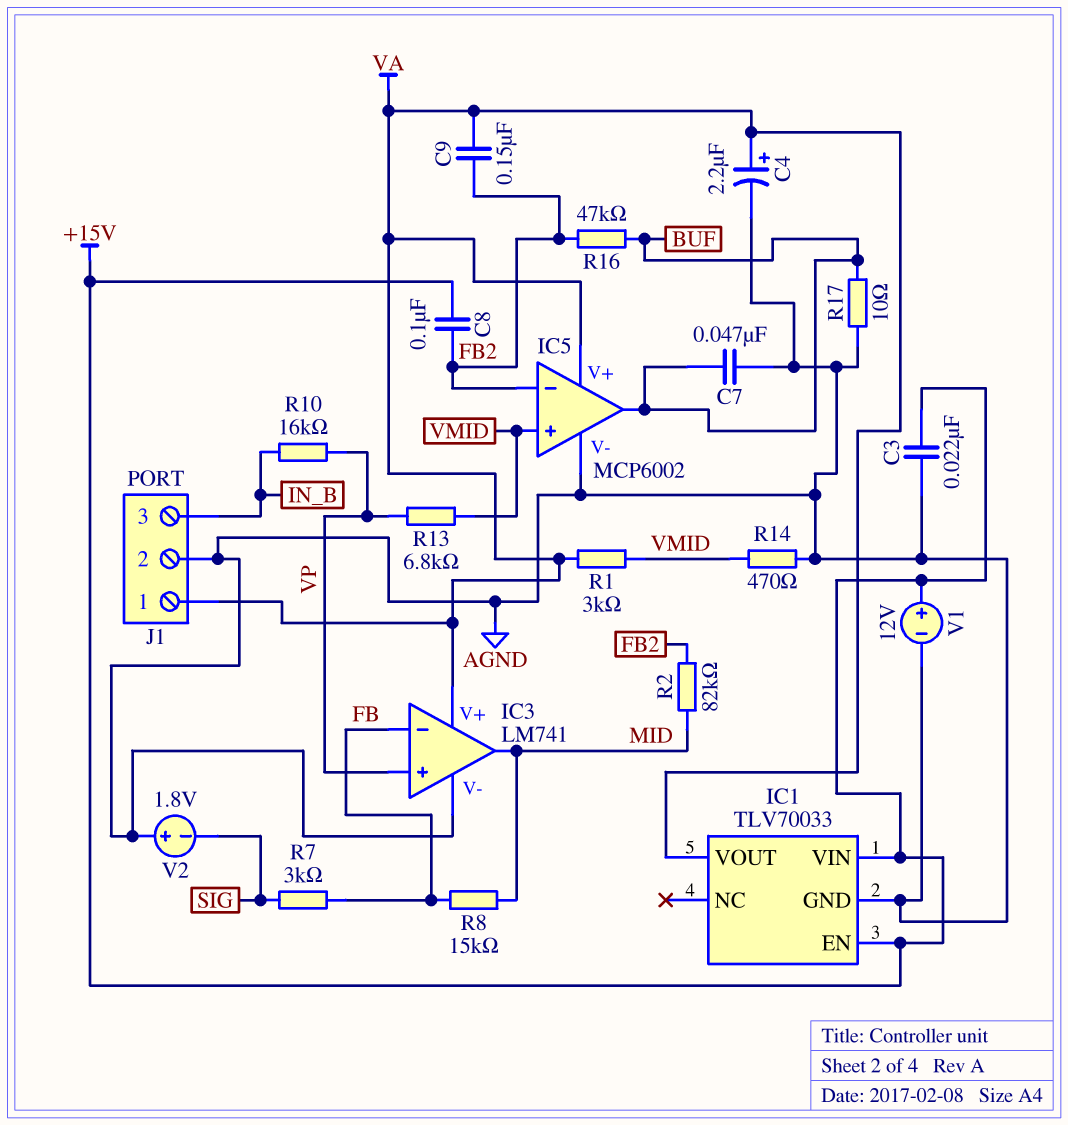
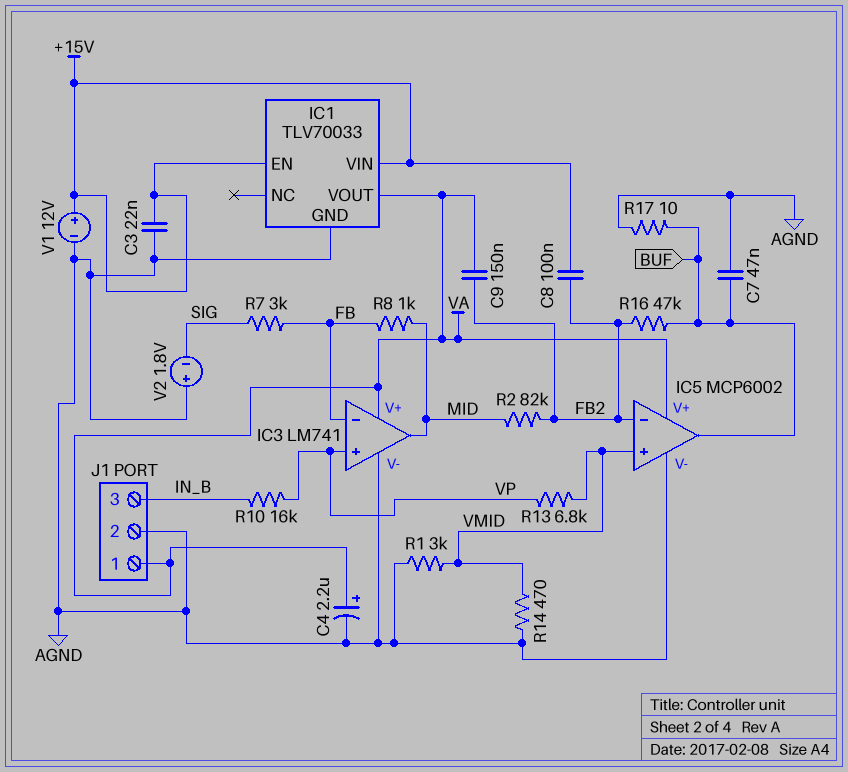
R1: 3k (VA, VMID) -> 3k (AGND, VMID)
R8: 15k (FB, MID) -> 1k (FB, MID)

